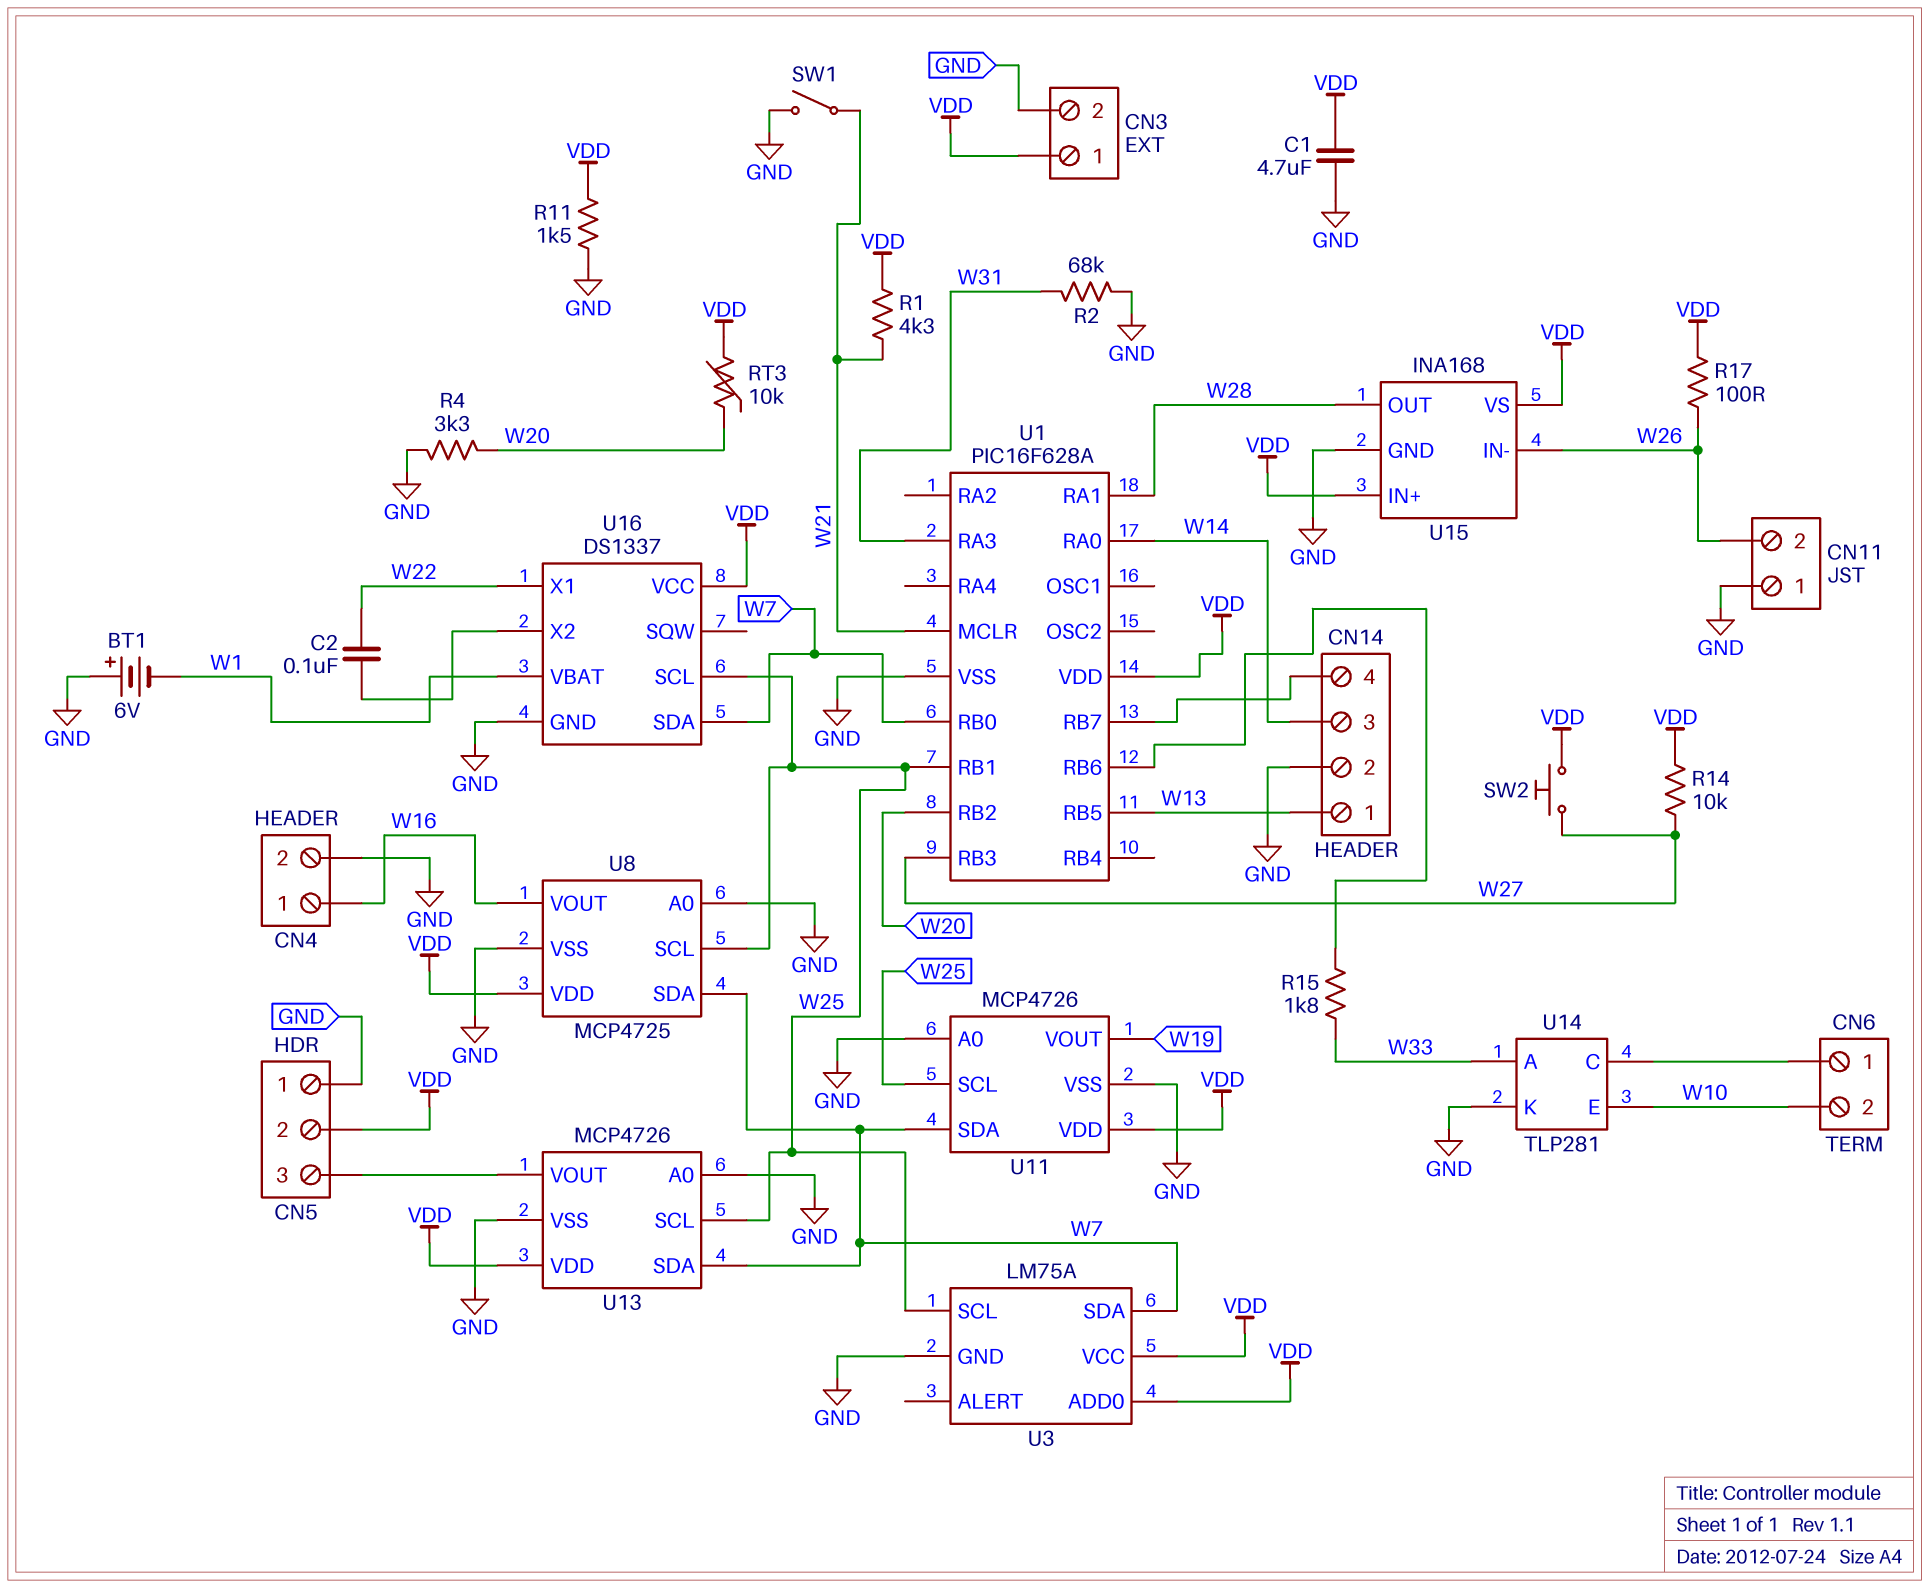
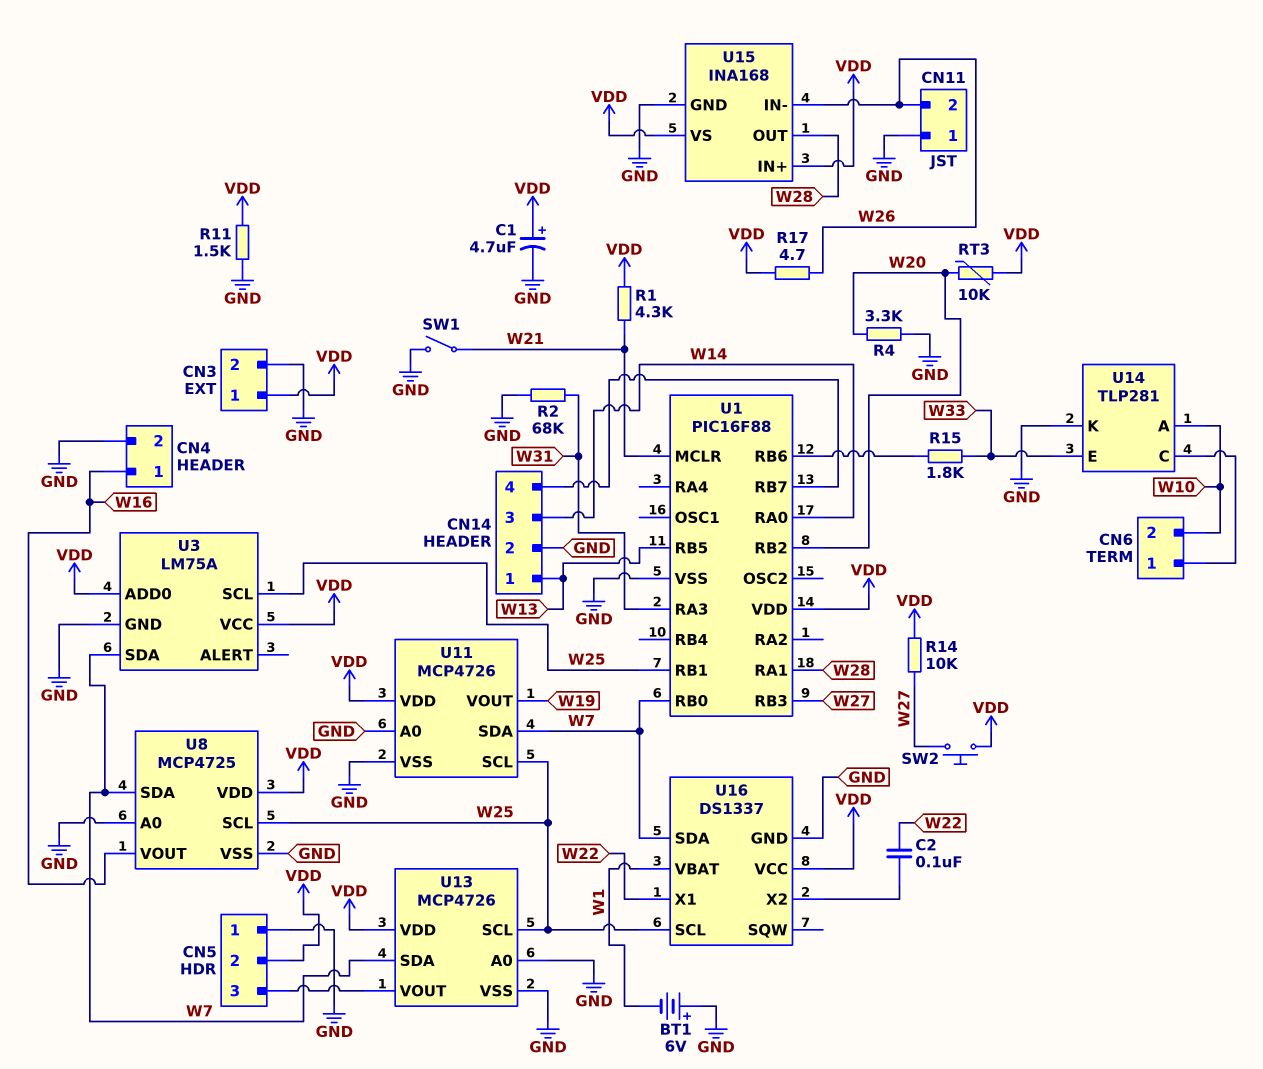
C1: 4.7uF (GND, VDD) -> 4.7uF (plus VDD, minus GND)
R17: 100 (VDD, W26) -> 4.7 (VDD, W26)
U1: PIC16F628A -> PIC16F88
U14 pin A: W33 -> W10
U14 pin E: W10 -> W33

